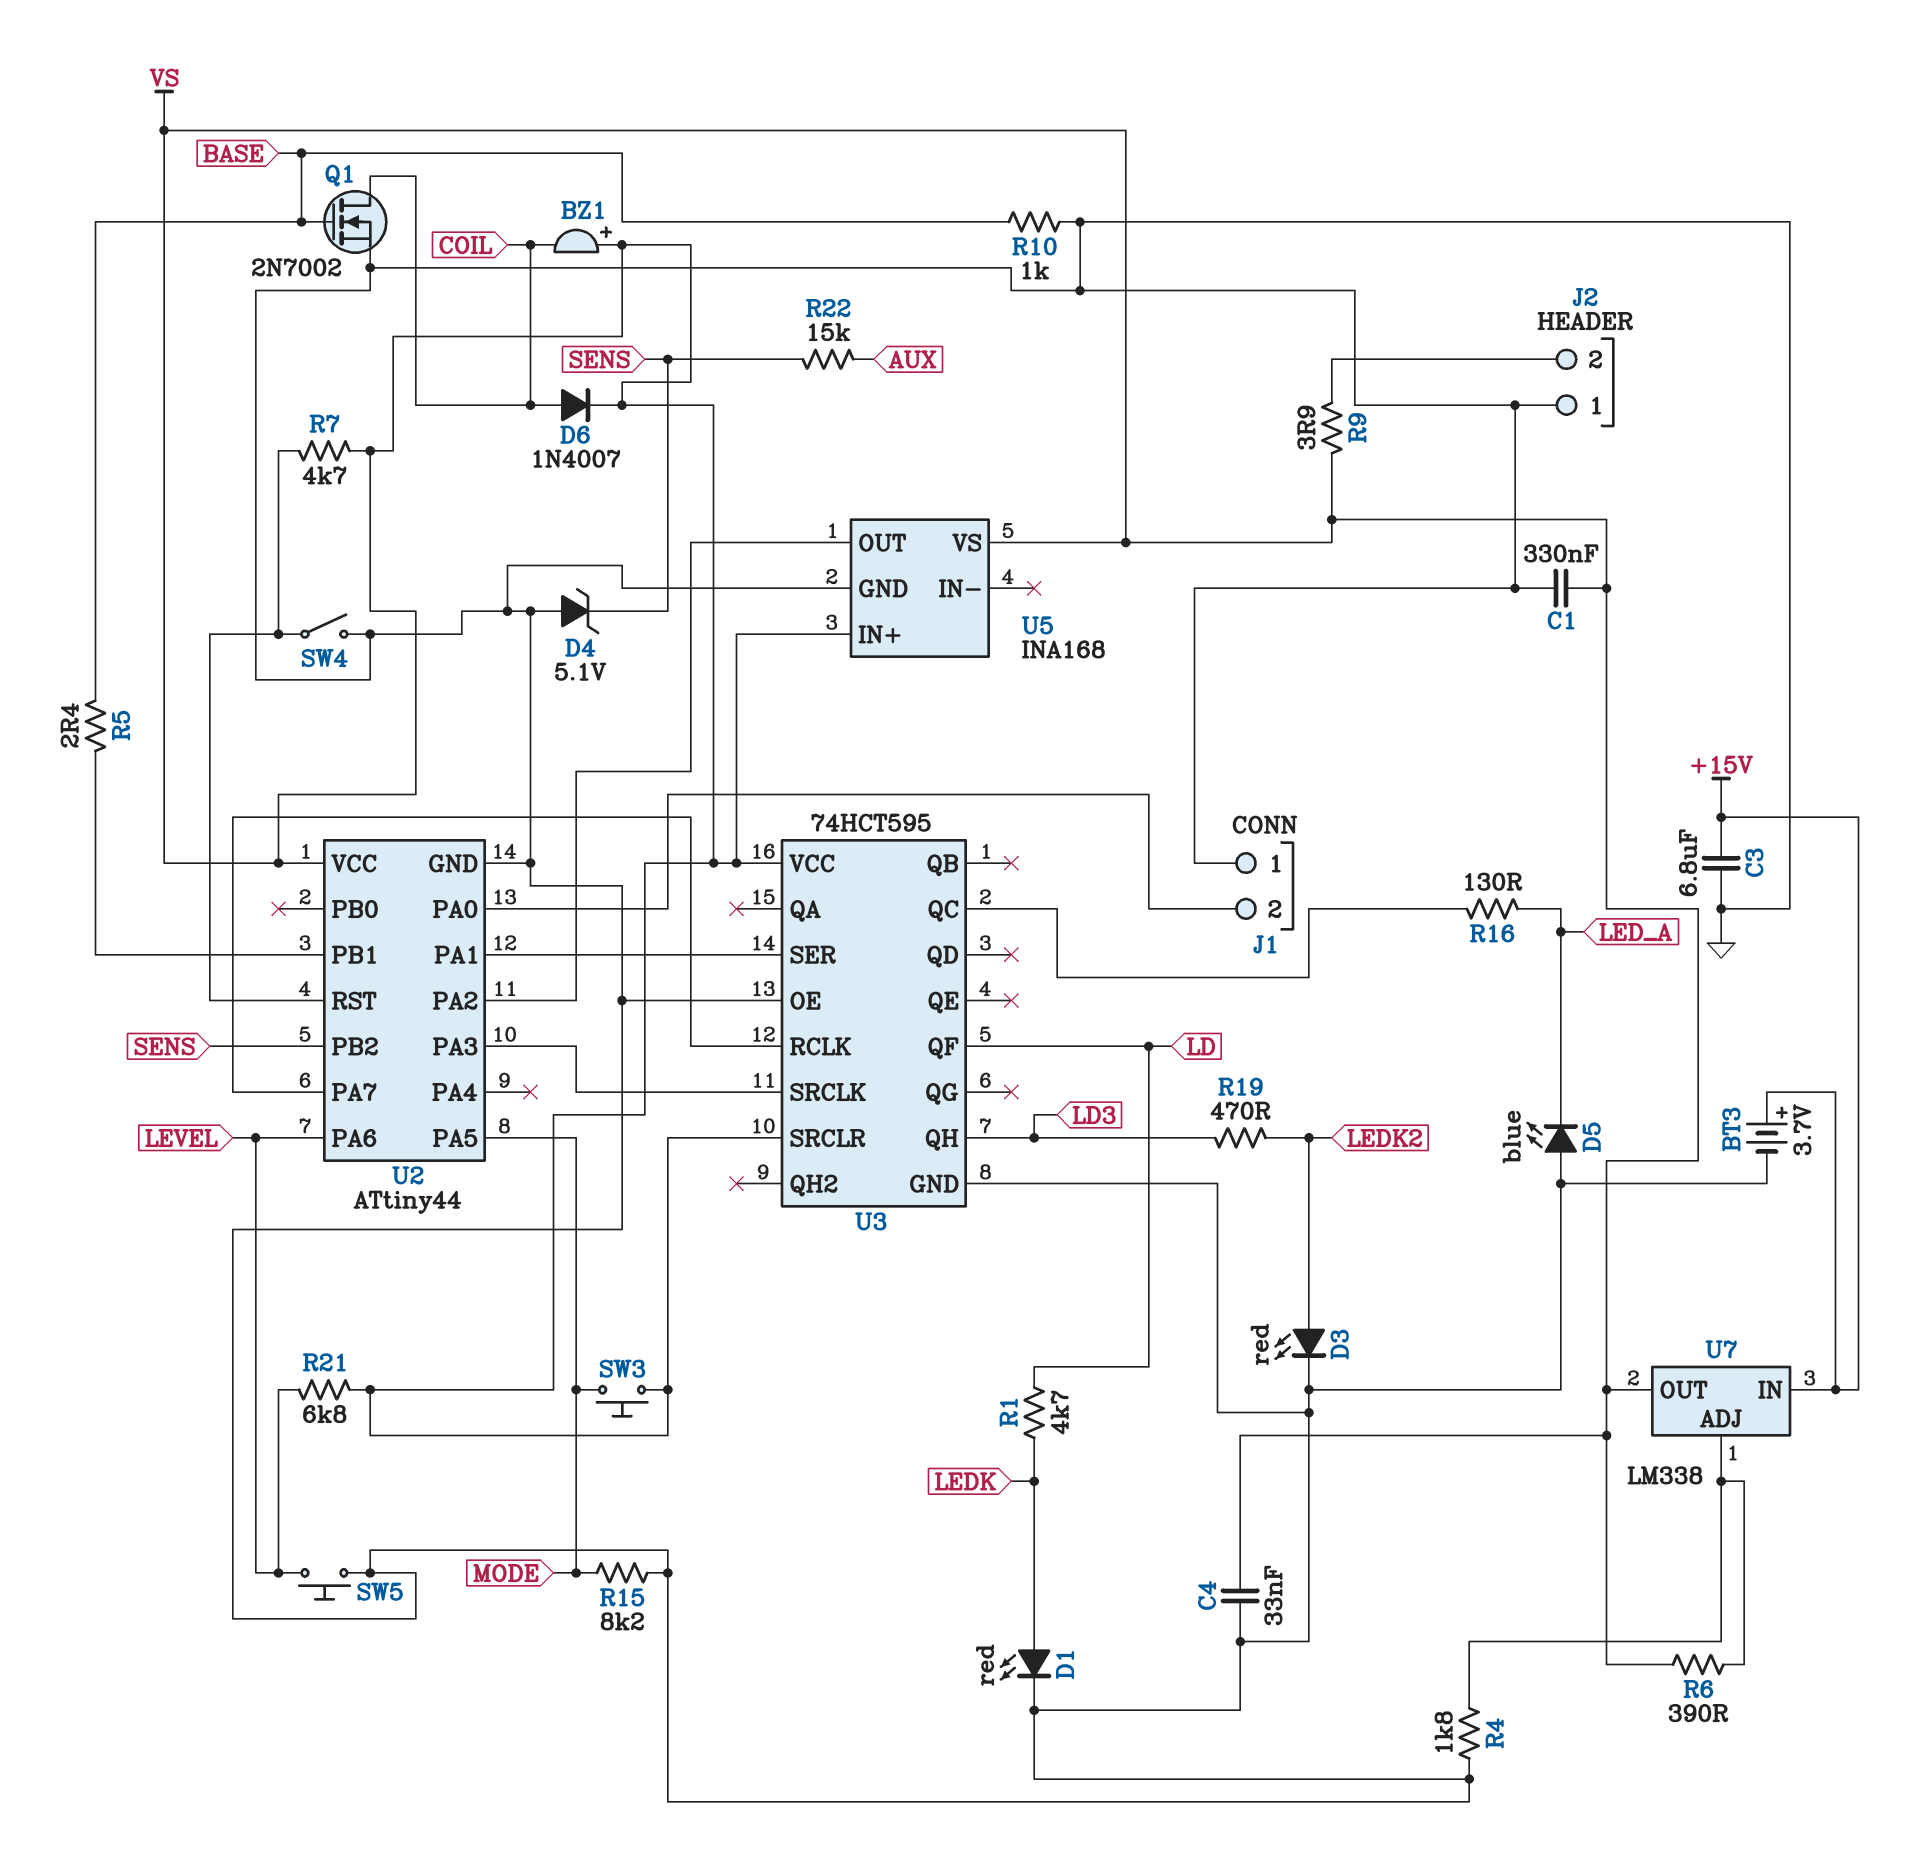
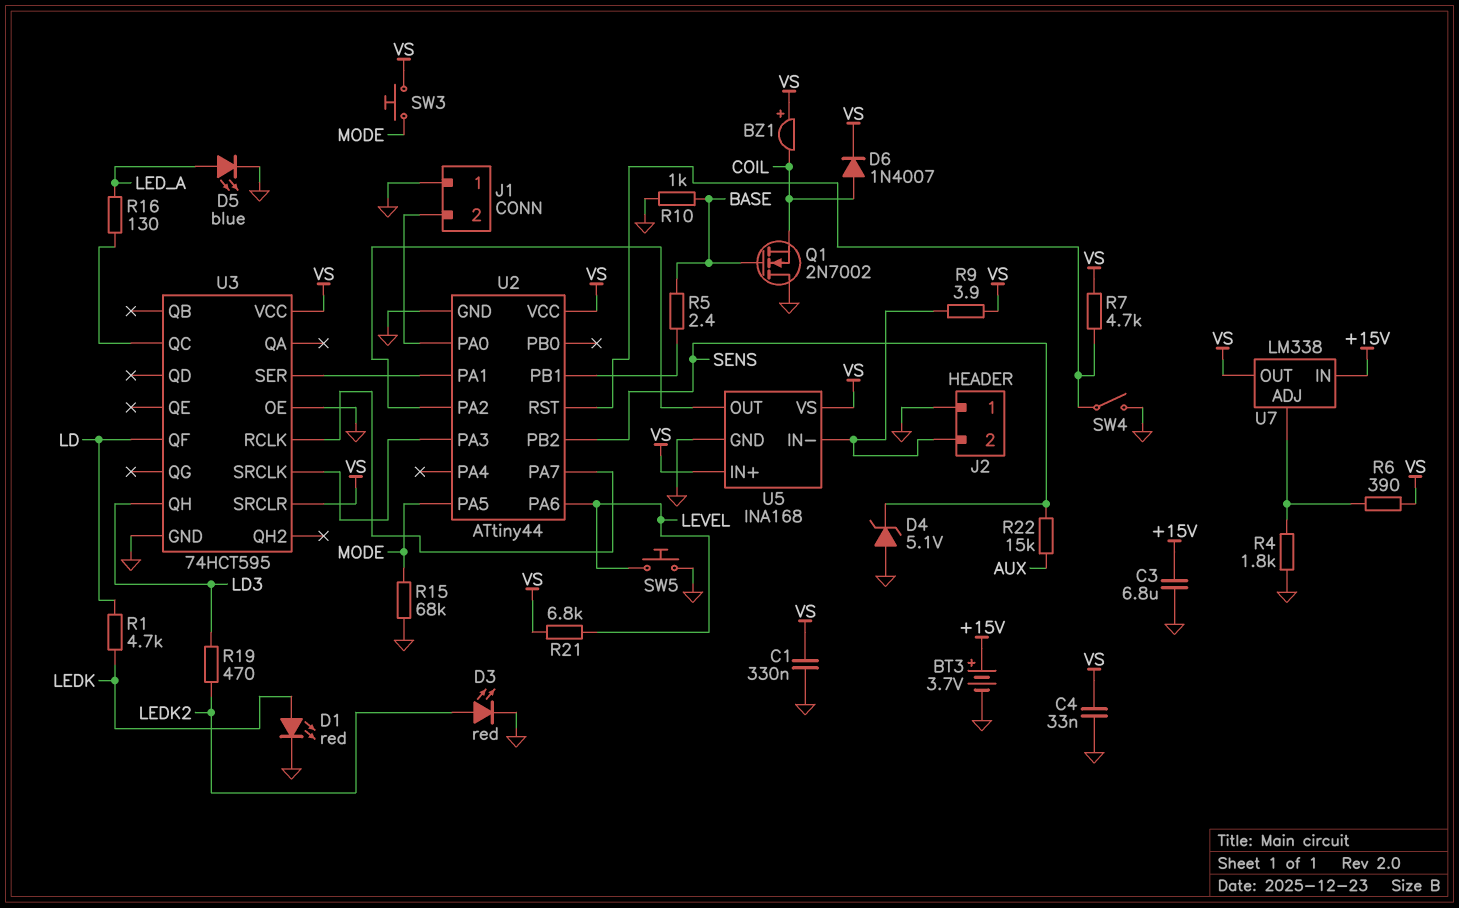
D5: LED blue (A GND, K LED_A) -> LED blue (A LED_A, K GND)
Q1: NMOS 2N7002 (G BASE, D COIL, S GND) -> NMOS 2N7002 (G BASE, D GND, S COIL)
R15: 8.2k (GND, MODE) -> 68k (GND, MODE)
U5 pin IN-: none -> J2/2

